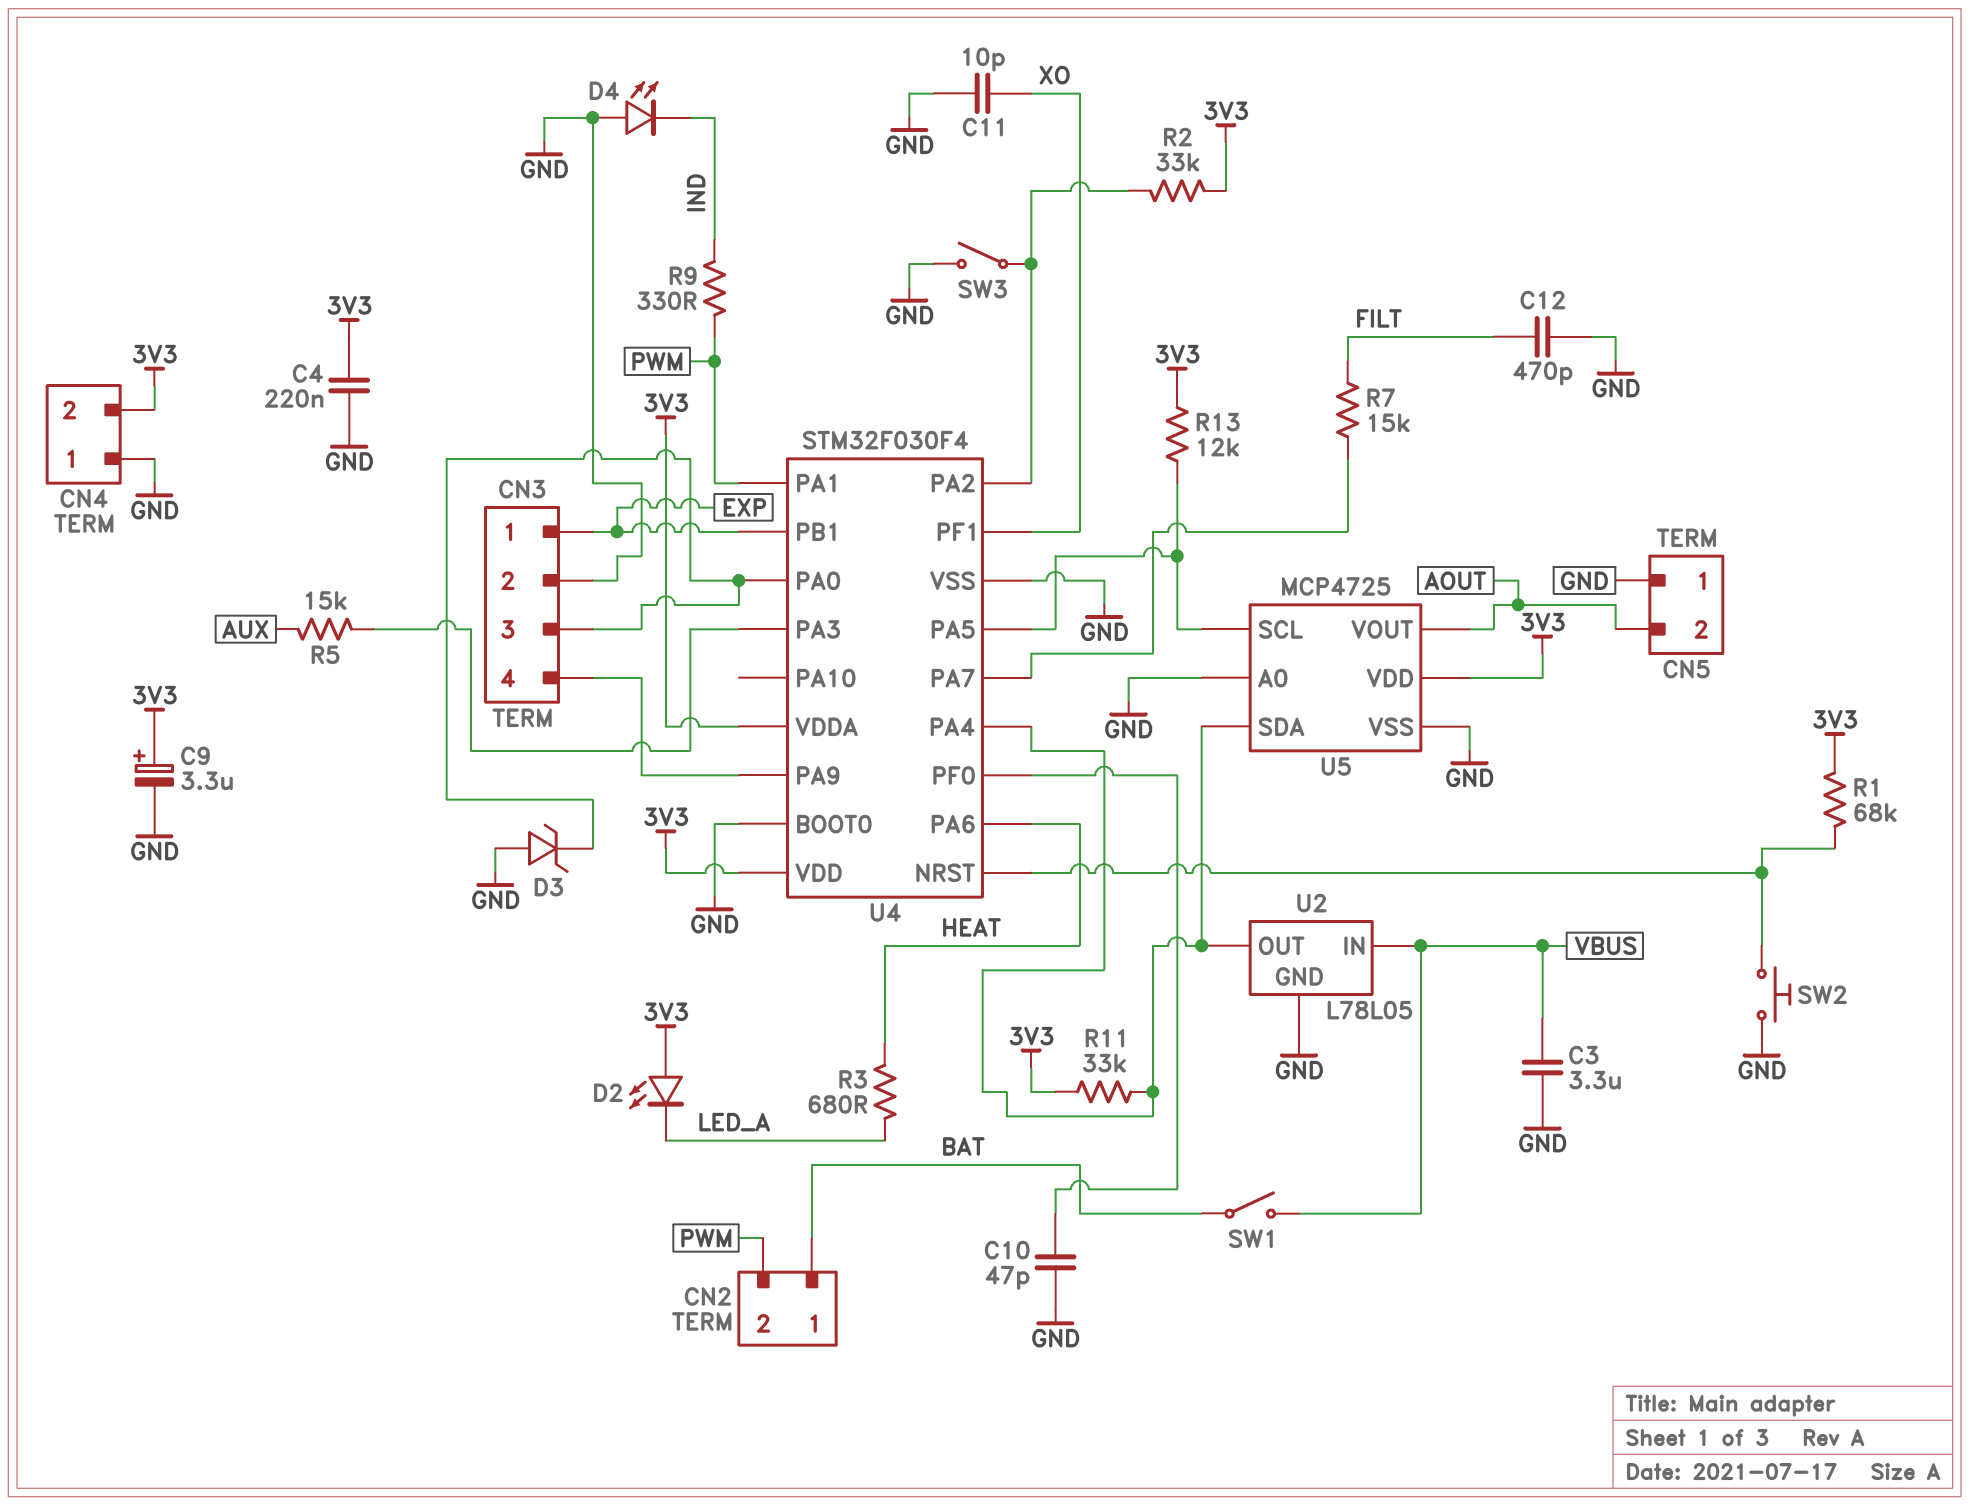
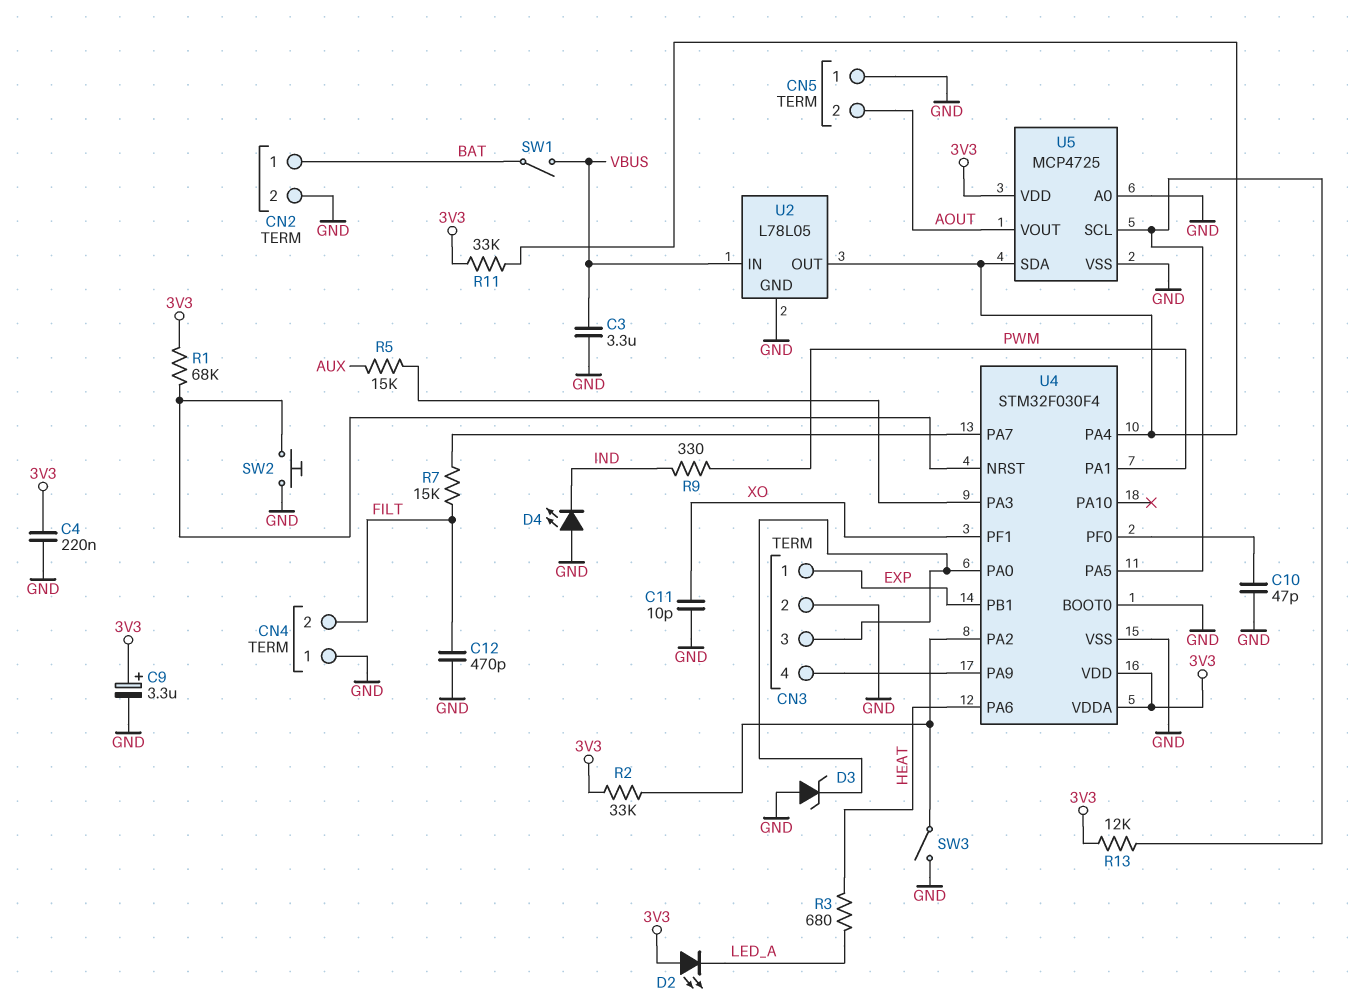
CN2 pin 2: PWM -> GND
CN4 pin 2: 3V3 -> FILT

